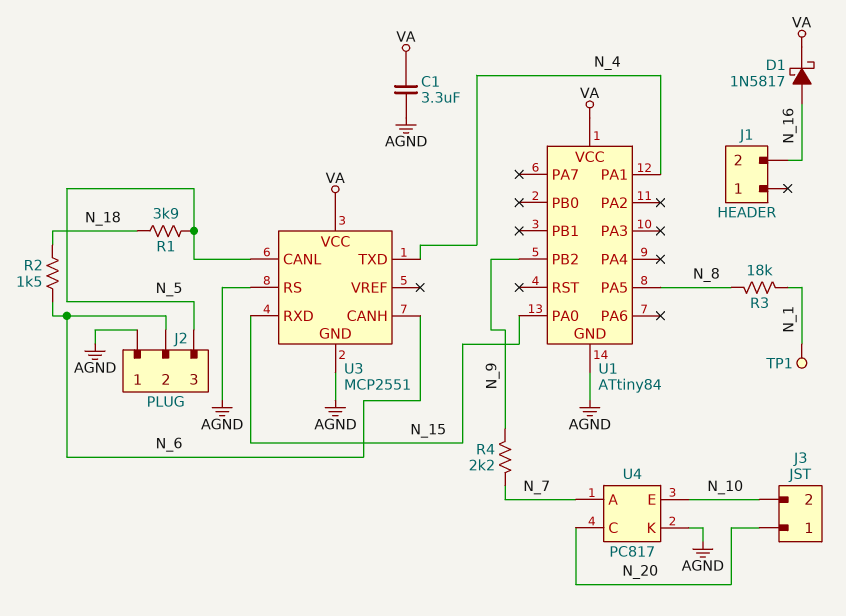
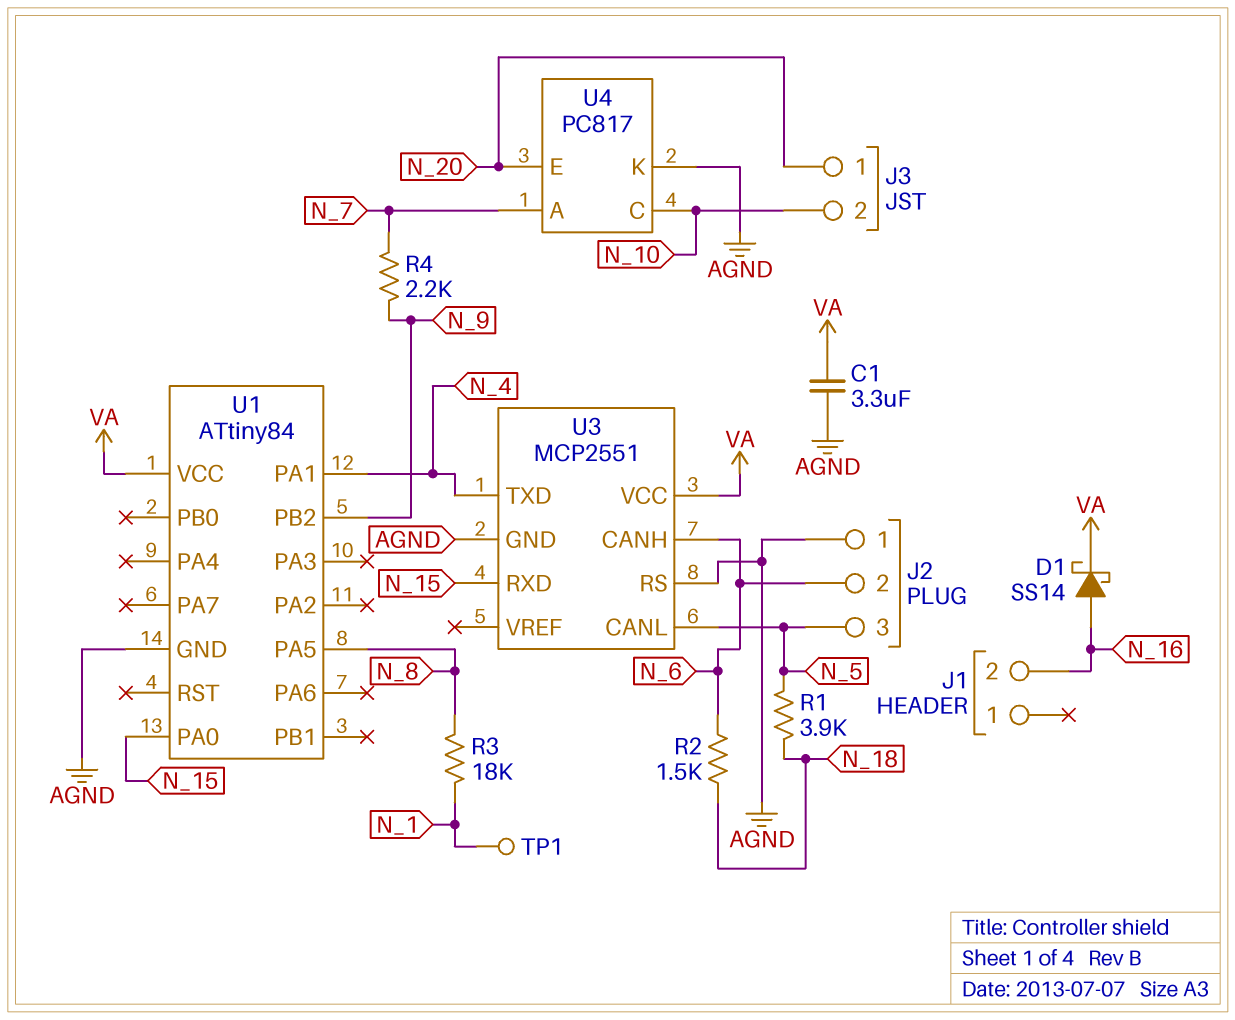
D1: schottky 1N5817 (A N_16, K VA) -> schottky SS14 (A N_16, K VA)
U4 pin C: N_20 -> N_10
U4 pin E: N_10 -> N_20

